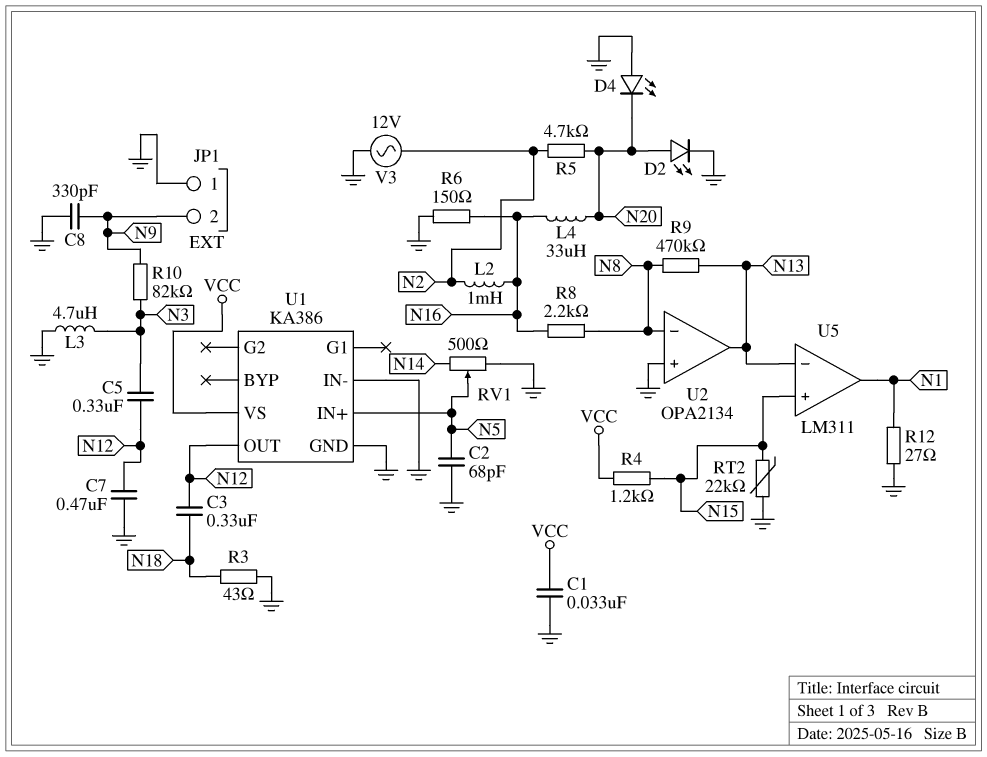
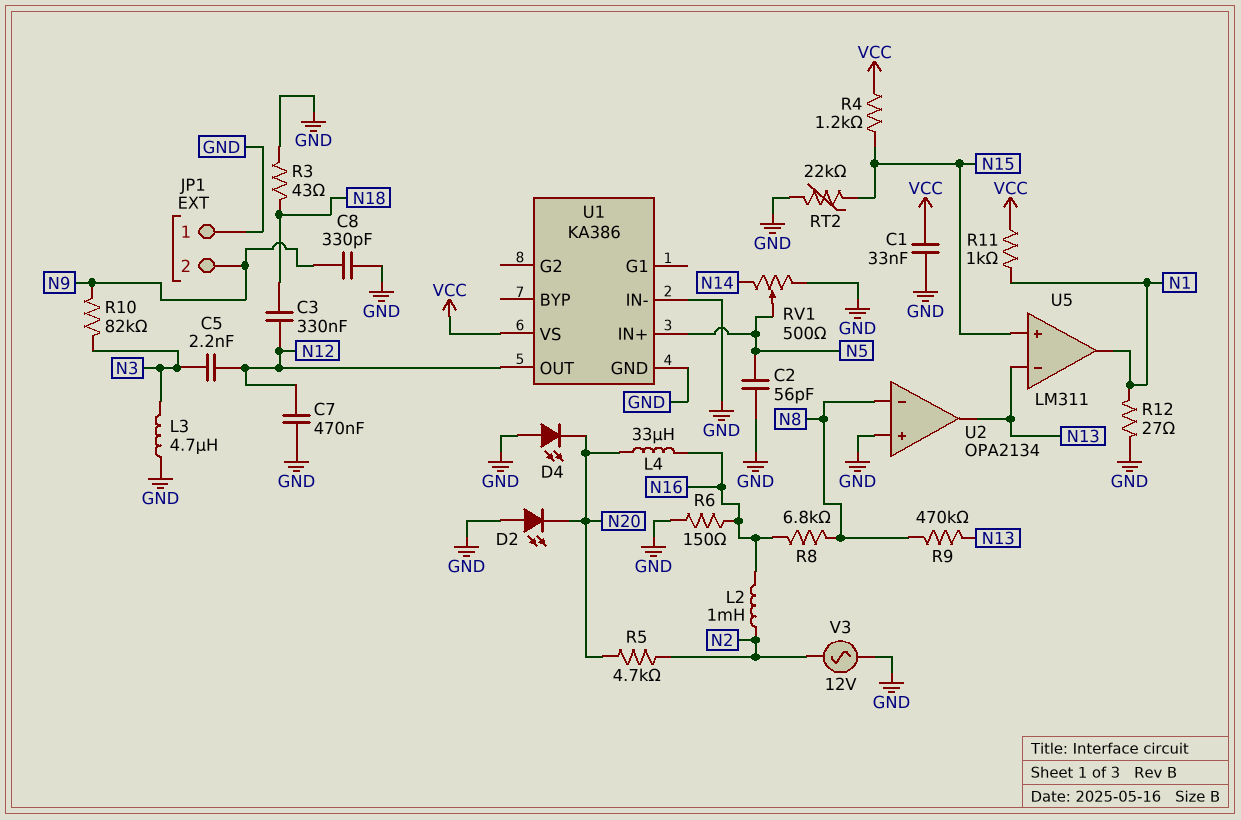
C2: 68pF (GND, N5) -> 56pF (GND, N5)
C5: 330nF (N3, N12) -> 2.2nF (N3, N12)
D2: LED (A N20, K GND) -> LED (A GND, K N20)
R8: 2.2k (N8, N16) -> 6.8k (N8, N16)
R11: none -> 1k (N1, VCC)

